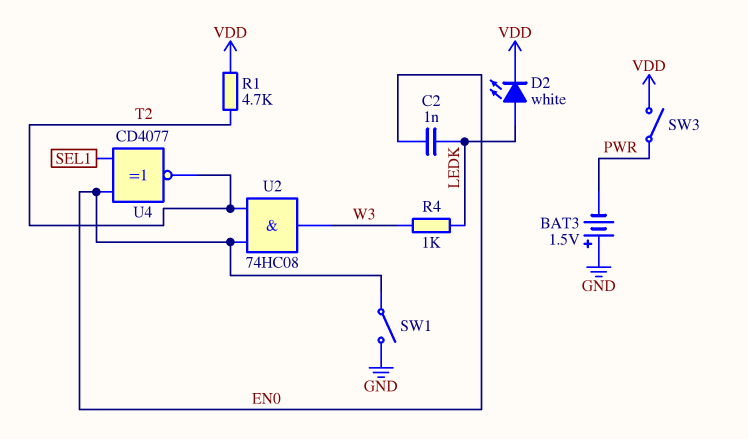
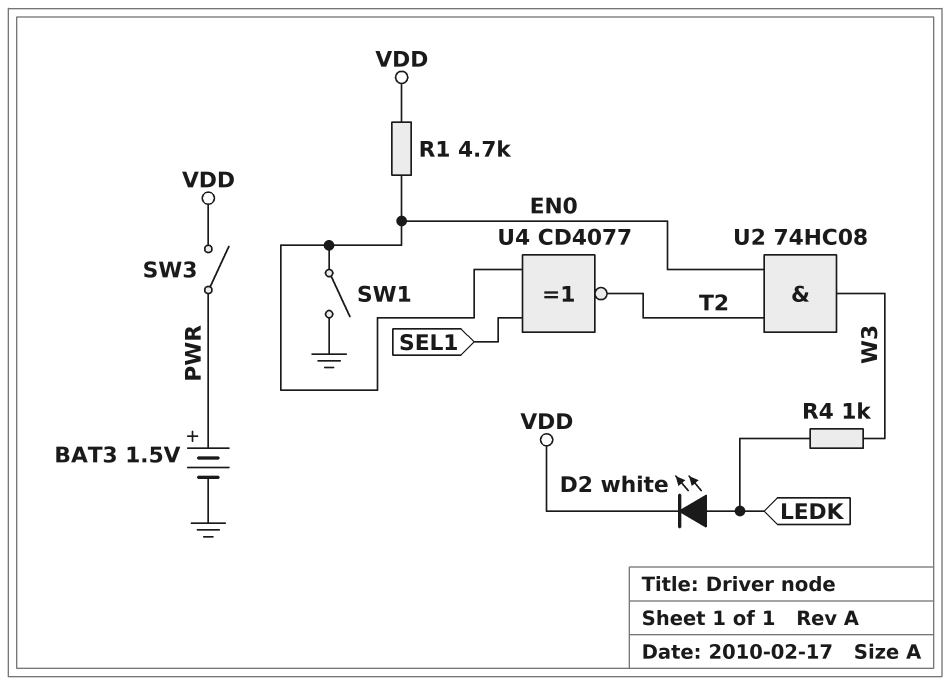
BAT3: 1.5V (plus GND, minus PWR) -> 1.5V (plus PWR, minus GND)
C2: 1nF (EN0, LEDK) -> none
R1: 4.7k (T2, VDD) -> 4.7k (EN0, VDD)

